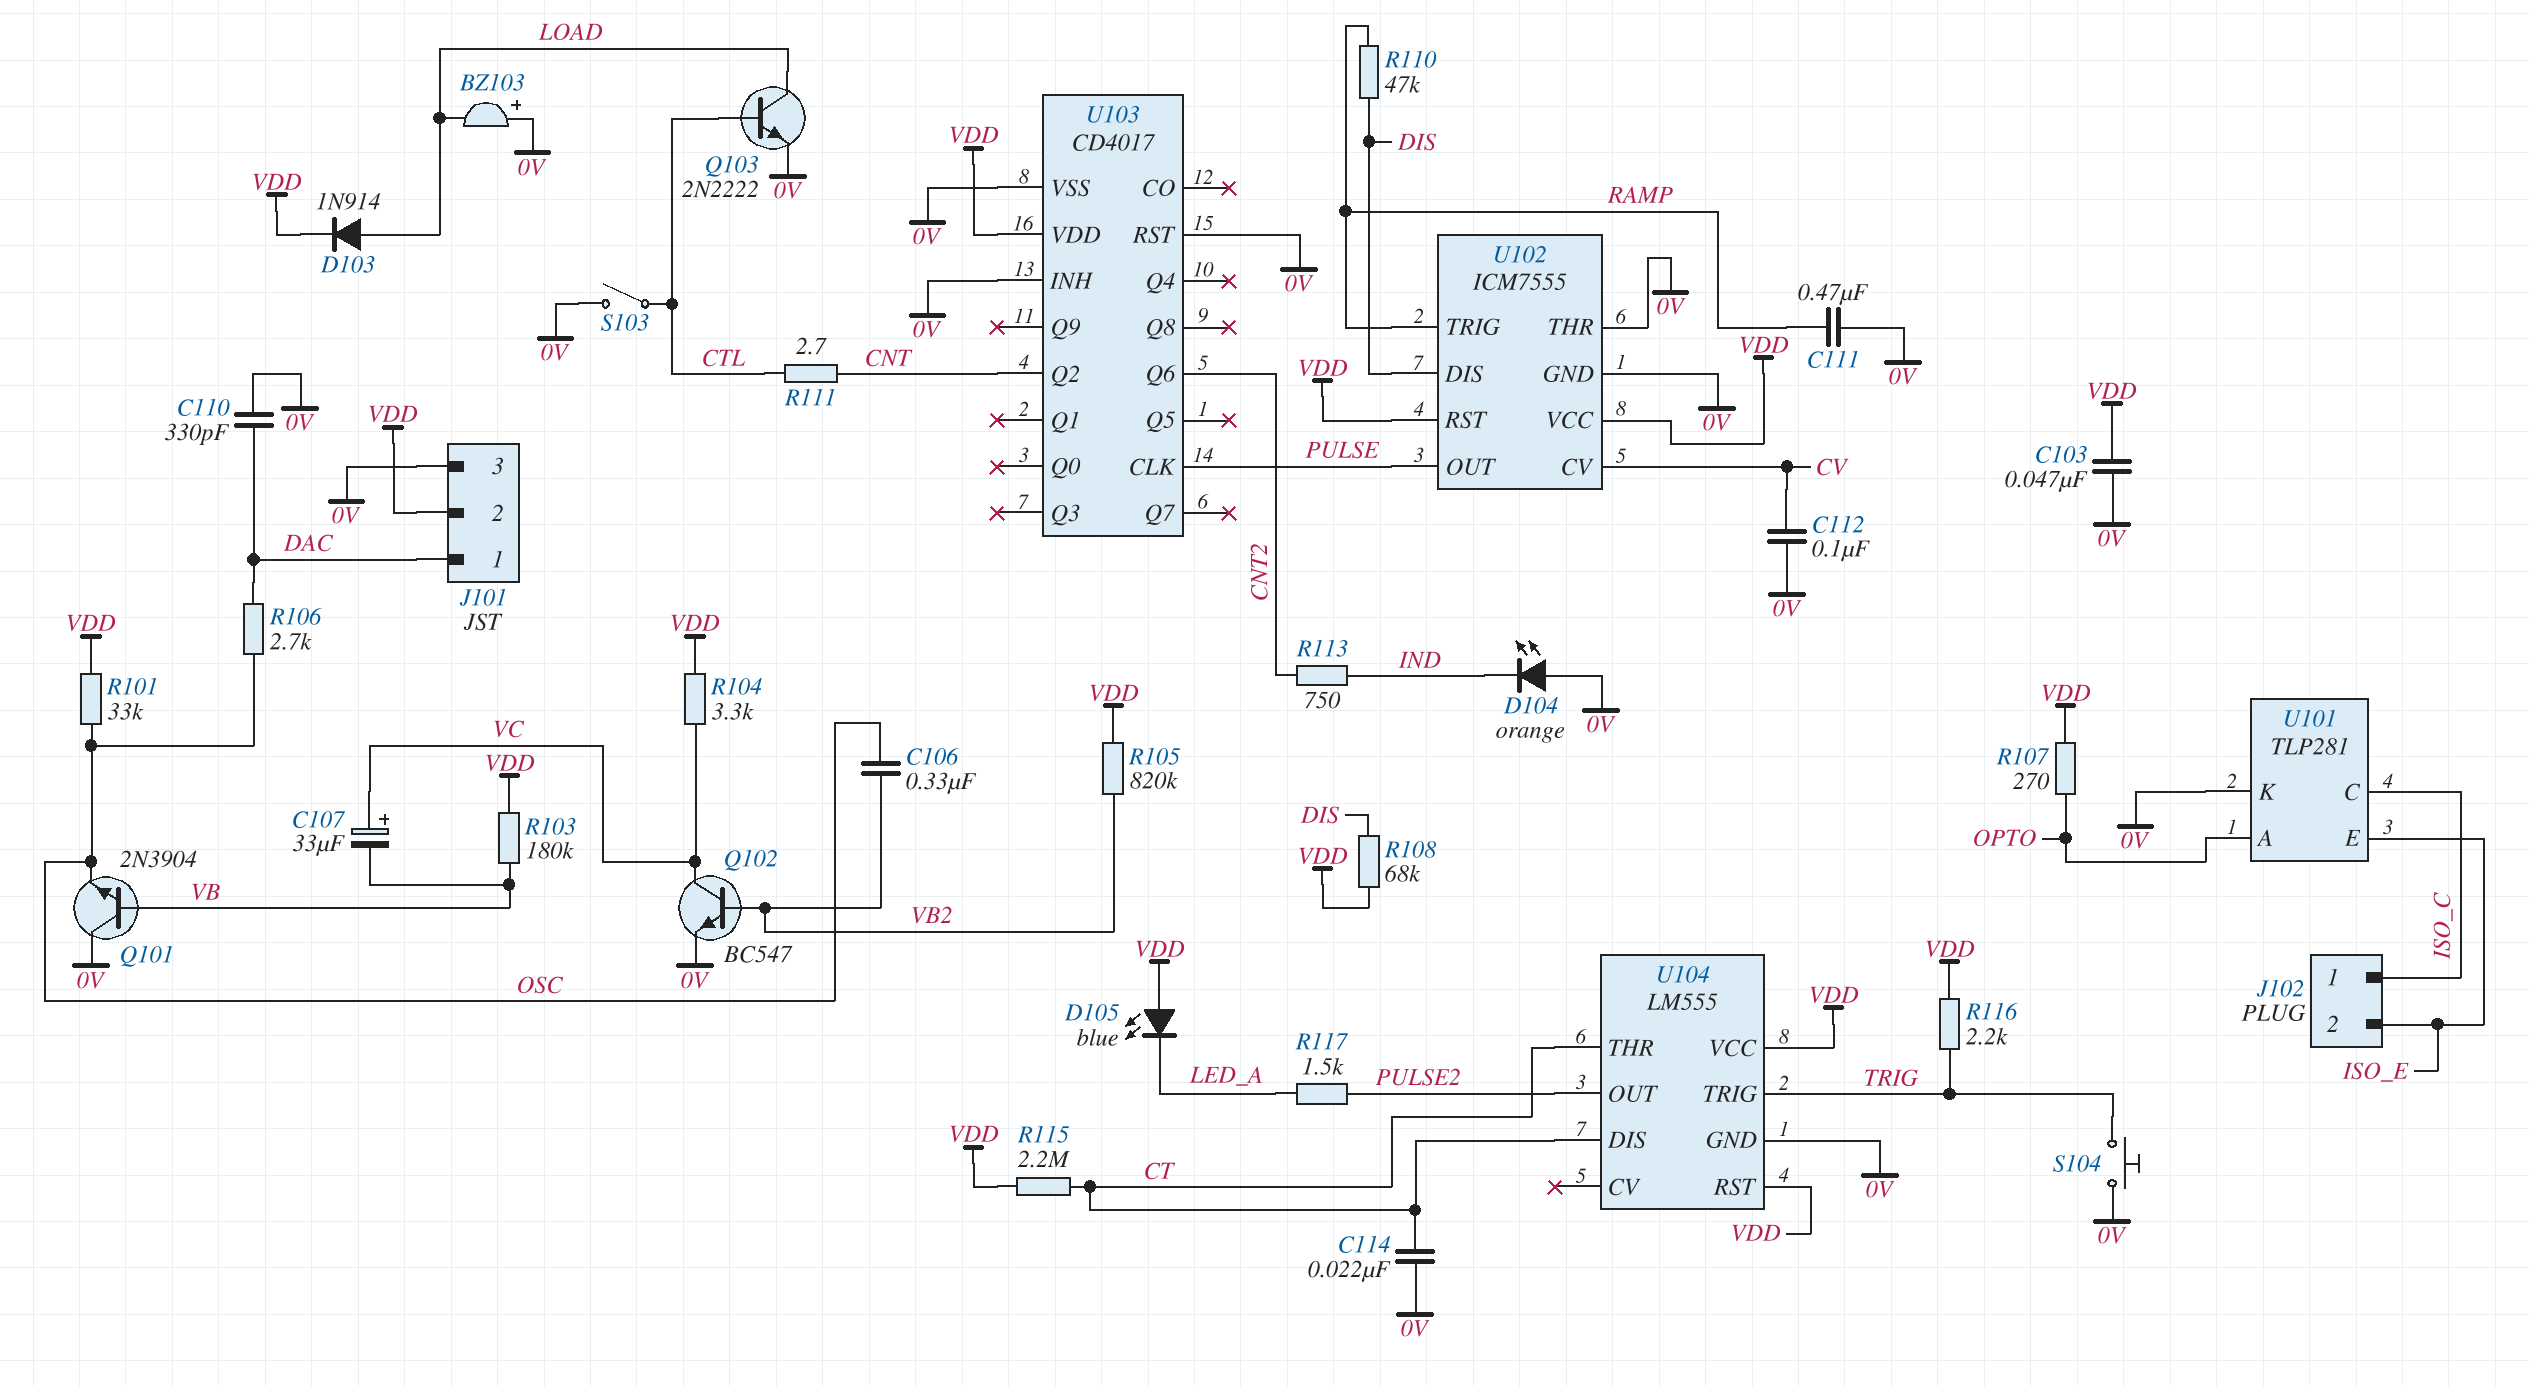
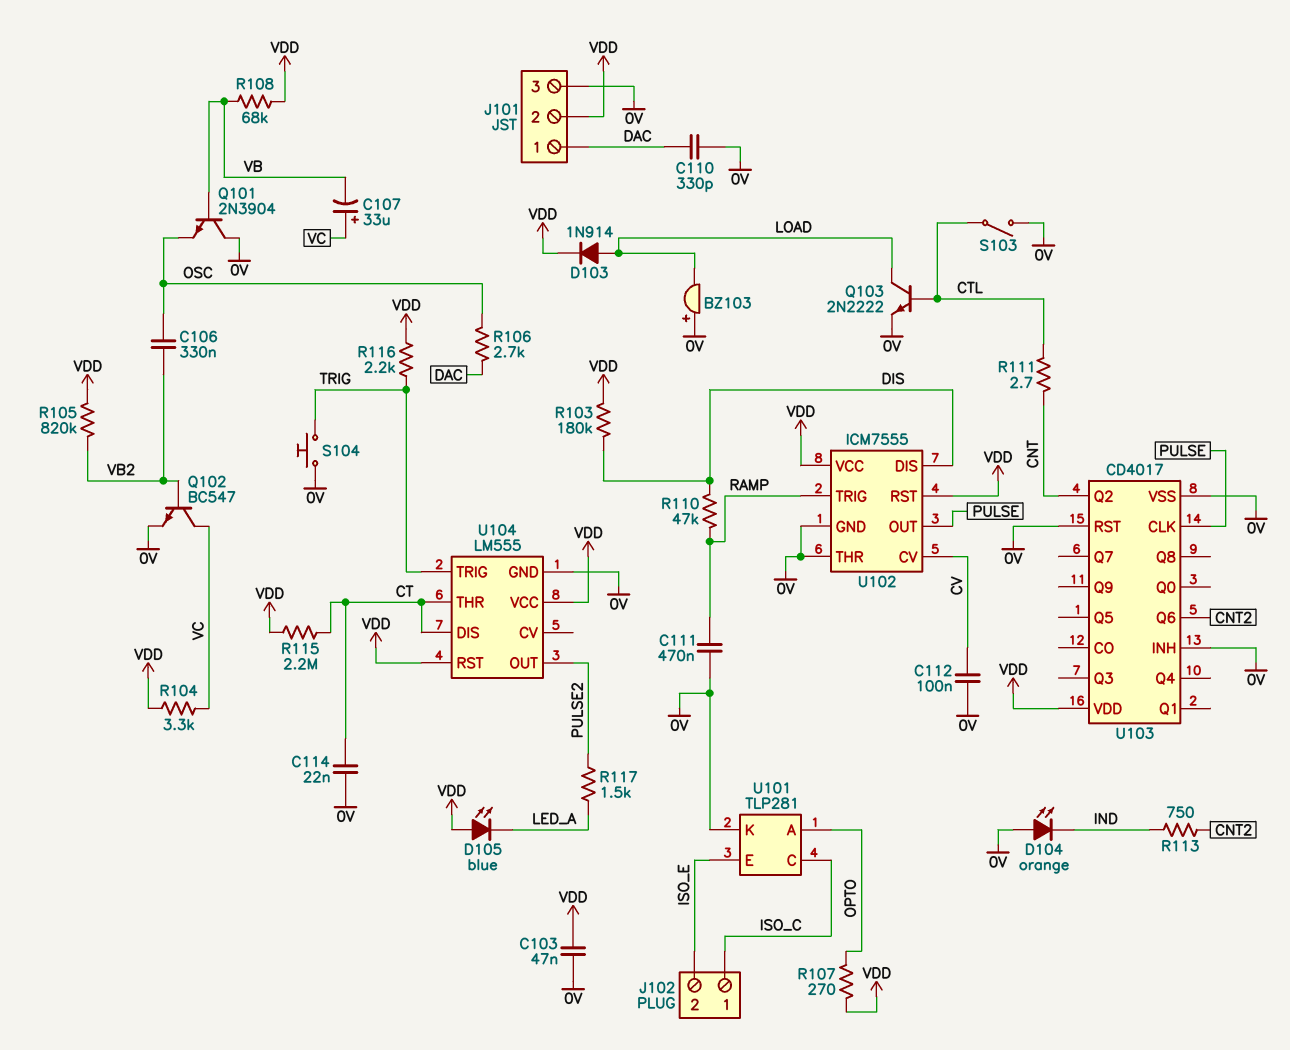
R101: 33k (OSC, VDD) -> none
R103: 180k (VB, VDD) -> 180k (DIS, VDD)
R108: 68k (DIS, VDD) -> 68k (VB, VDD)

